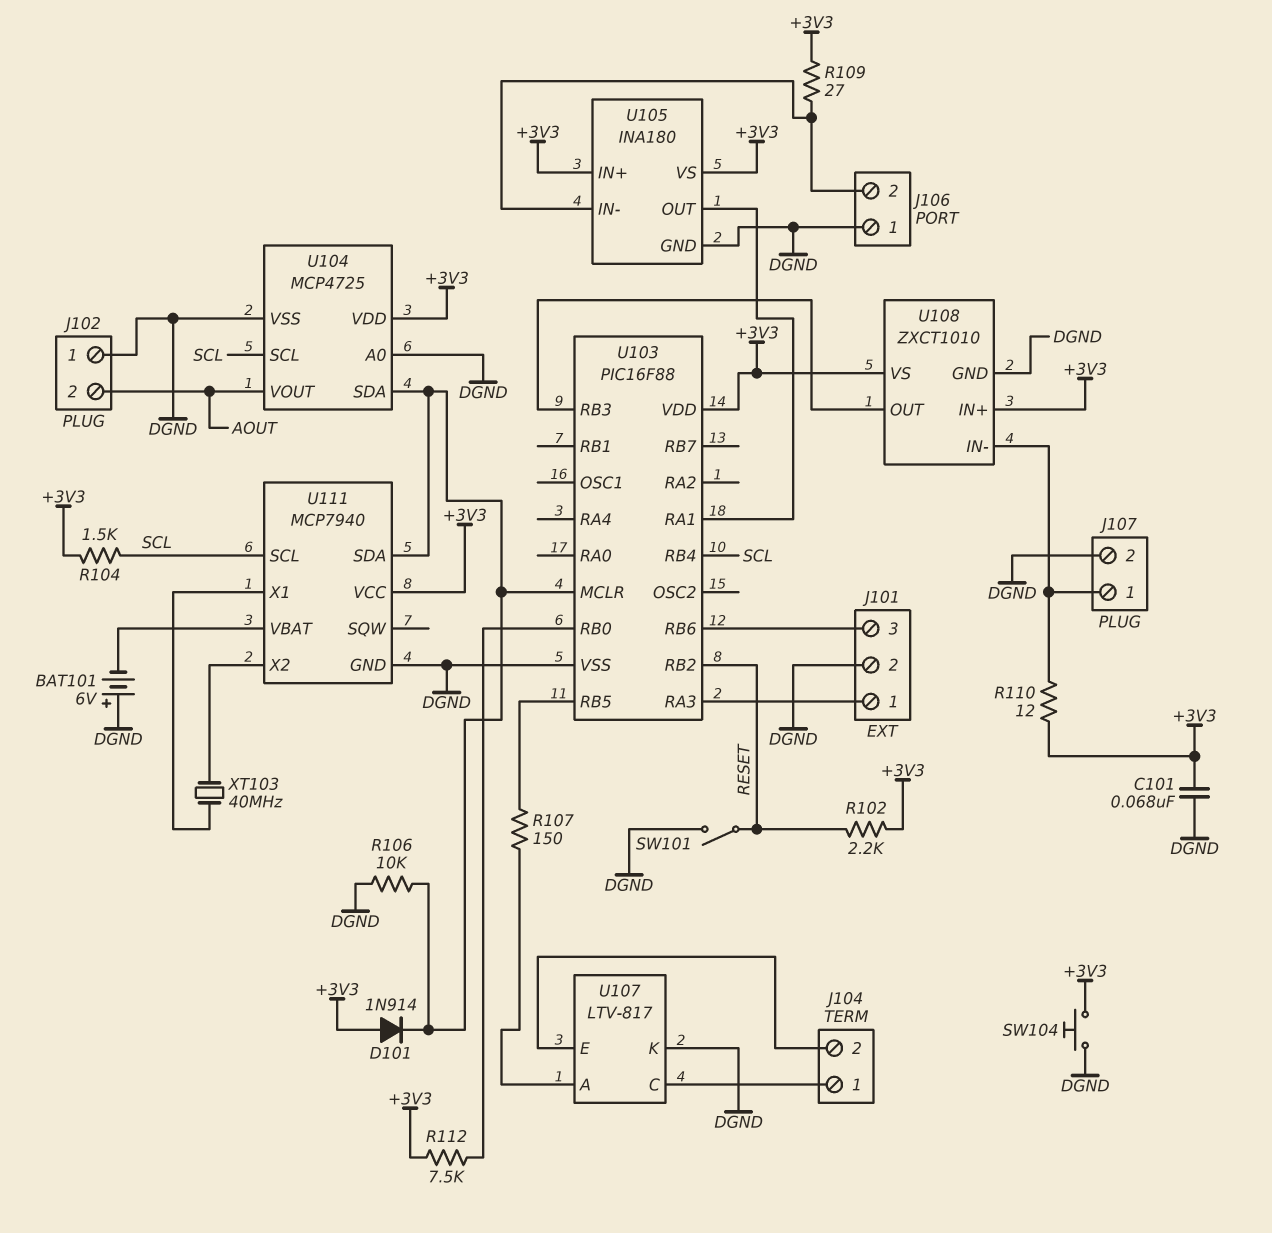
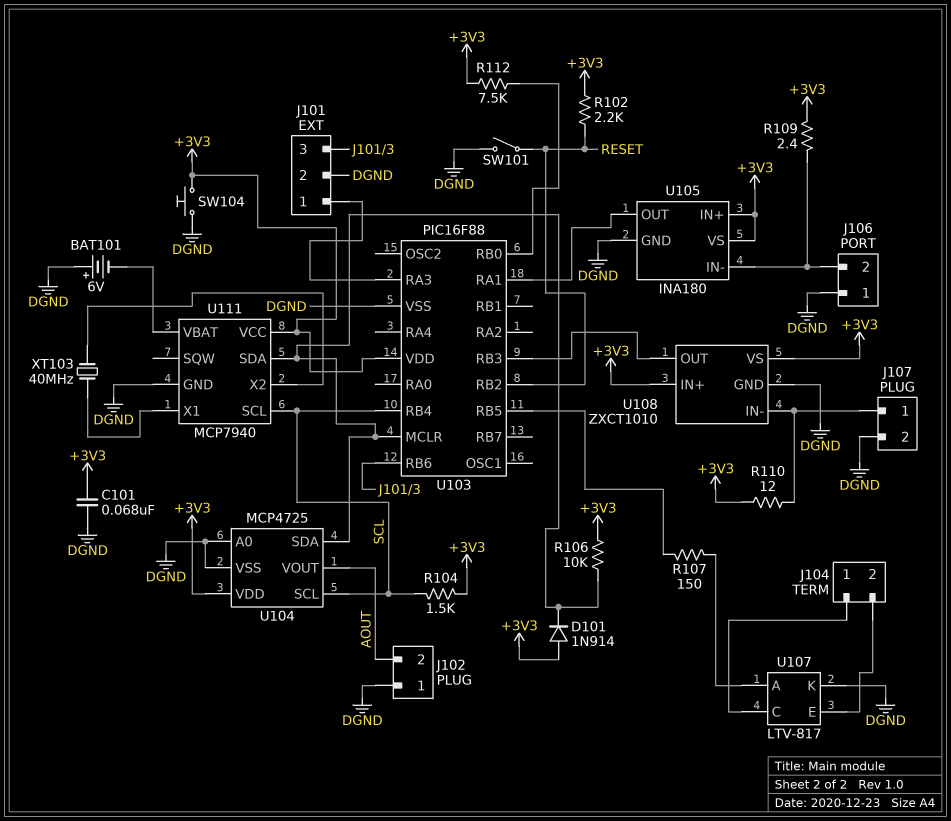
R106: 10k (DGND, U103/MCLR) -> 10k (+3V3, U103/MCLR)
R109: 27 (+3V3, J106/2) -> 2.4 (+3V3, J106/2)

